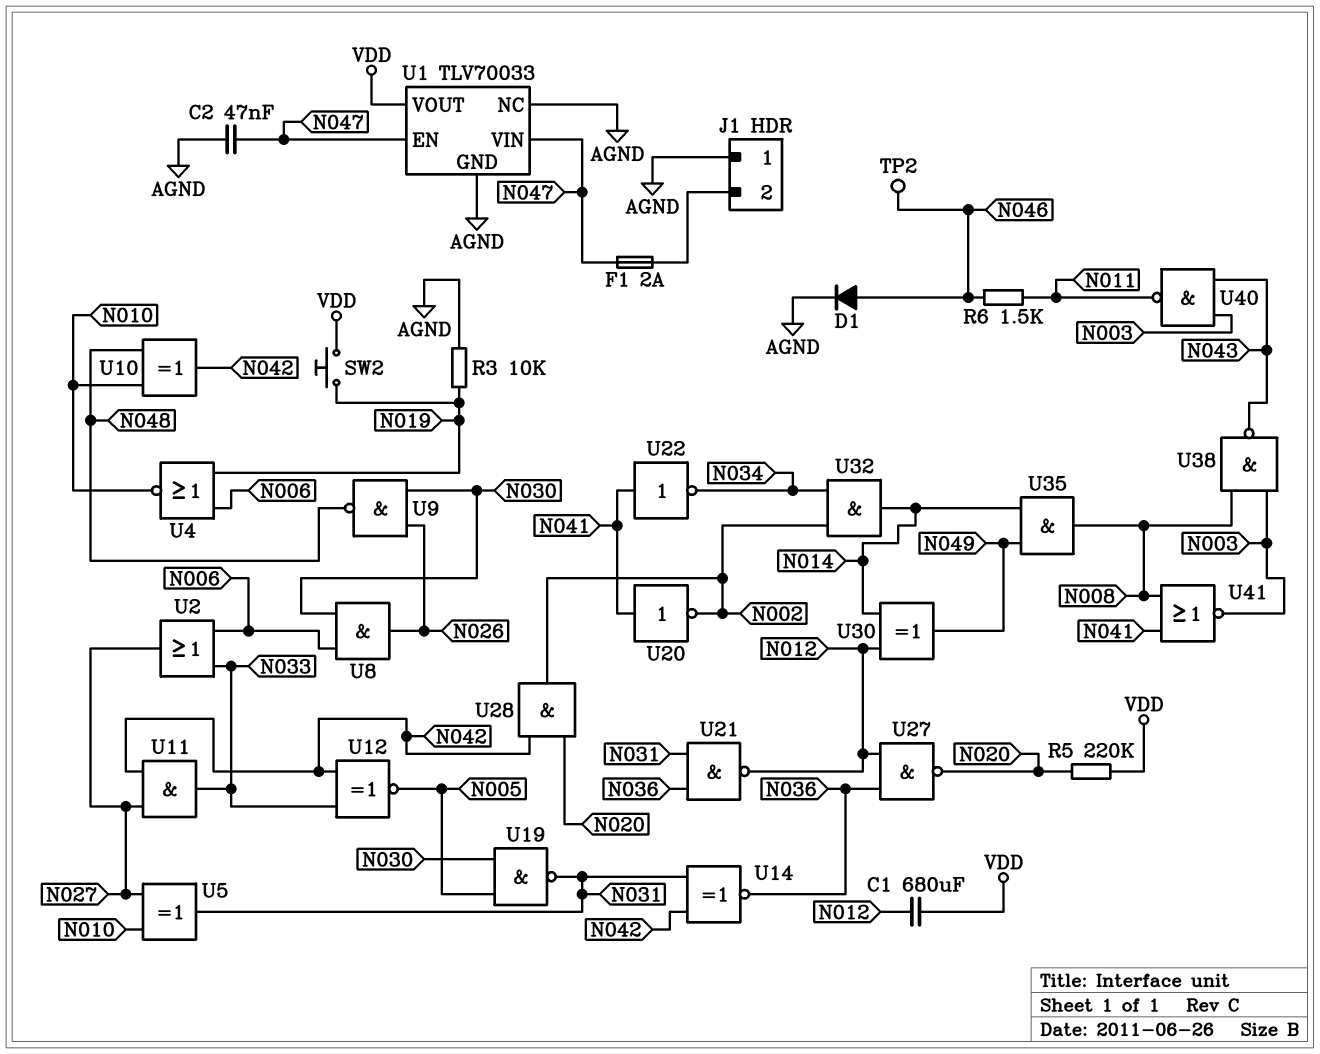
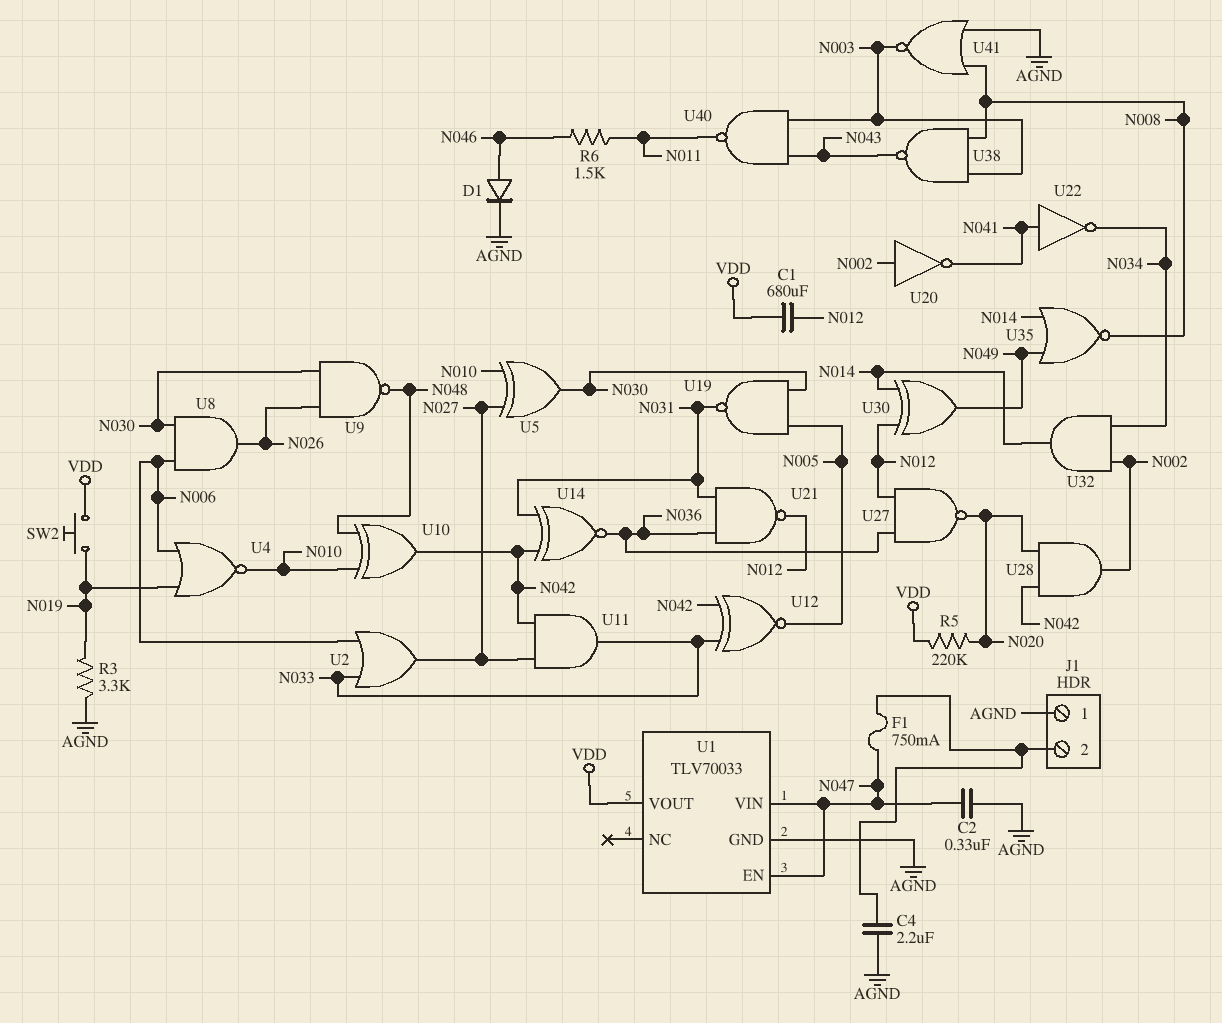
C2: 47nF (AGND, N047) -> 330nF (AGND, N047)
C4: none -> 2.2uF (AGND, J1/2)
F1: 2A (J1/2, N047) -> 750mA (J1/2, N047)
R3: 10k (AGND, N019) -> 3.3k (AGND, N019)
TP2: test point (N046) -> none
U1 pin NC: AGND -> none
U5: XOR (in N010, in N027, out N031) -> XOR (in N010, in N027, out N030)
U20: NOT (in N041, out N002) -> NOT (in N002, out N041)
U35: AND (in N014, in N049, out N008) -> NOR (in N014, in N049, out N008)
U41: NOR (in N008, in N041, out N003) -> NOR (in AGND, in N008, out N003)

